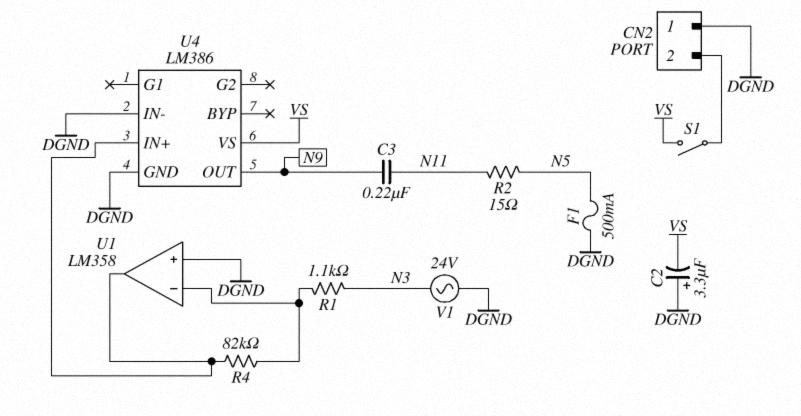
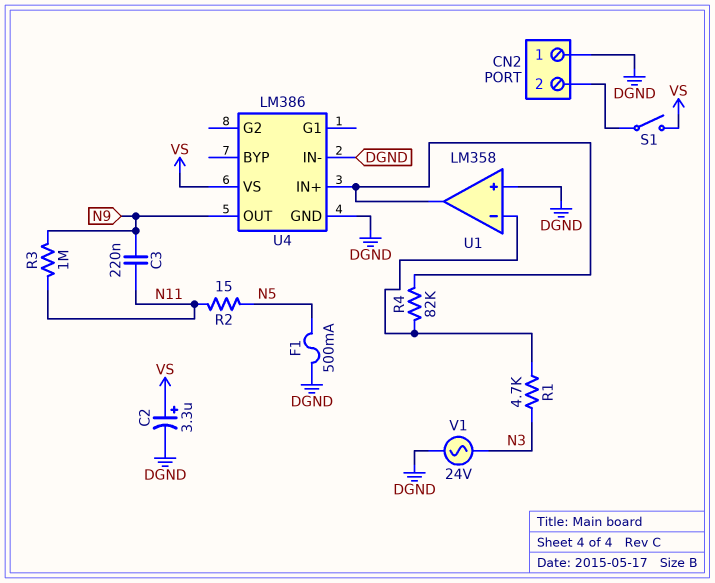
C2: 3.3uF (plus DGND, minus VS) -> 3.3uF (plus VS, minus DGND)
R1: 1.1k (N3, U1/in-) -> 4.7k (N3, U1/in-)
R3: none -> 1M (N9, N11)

